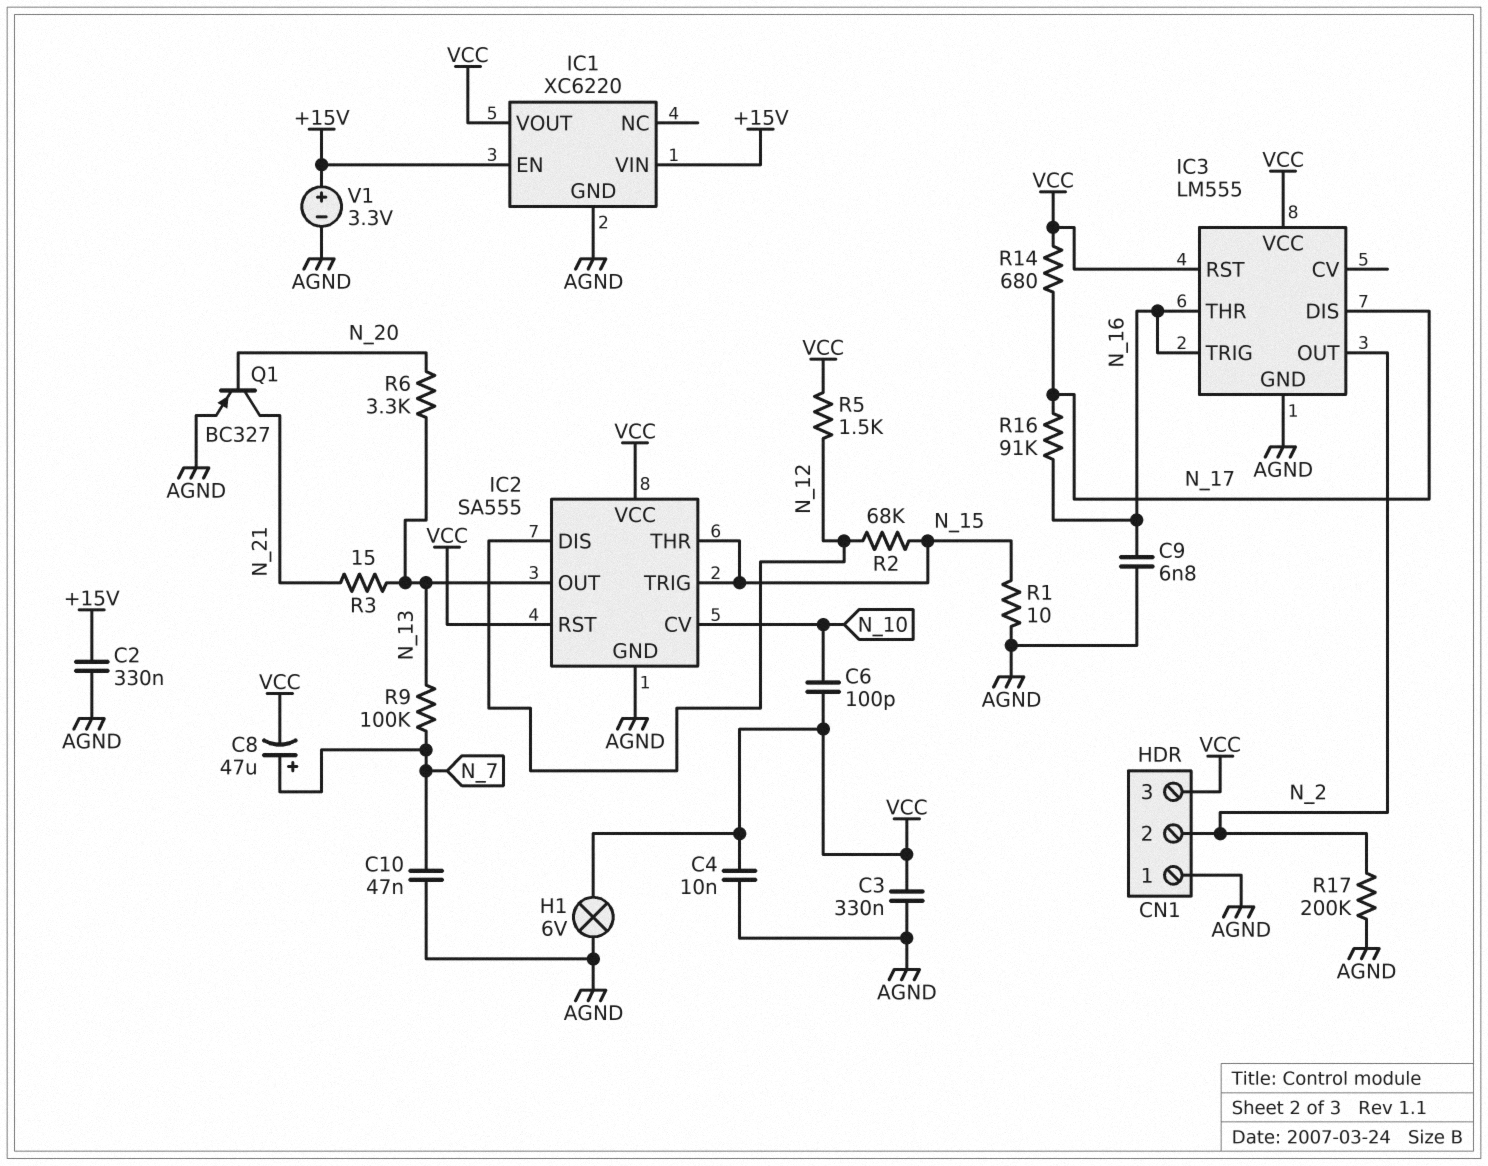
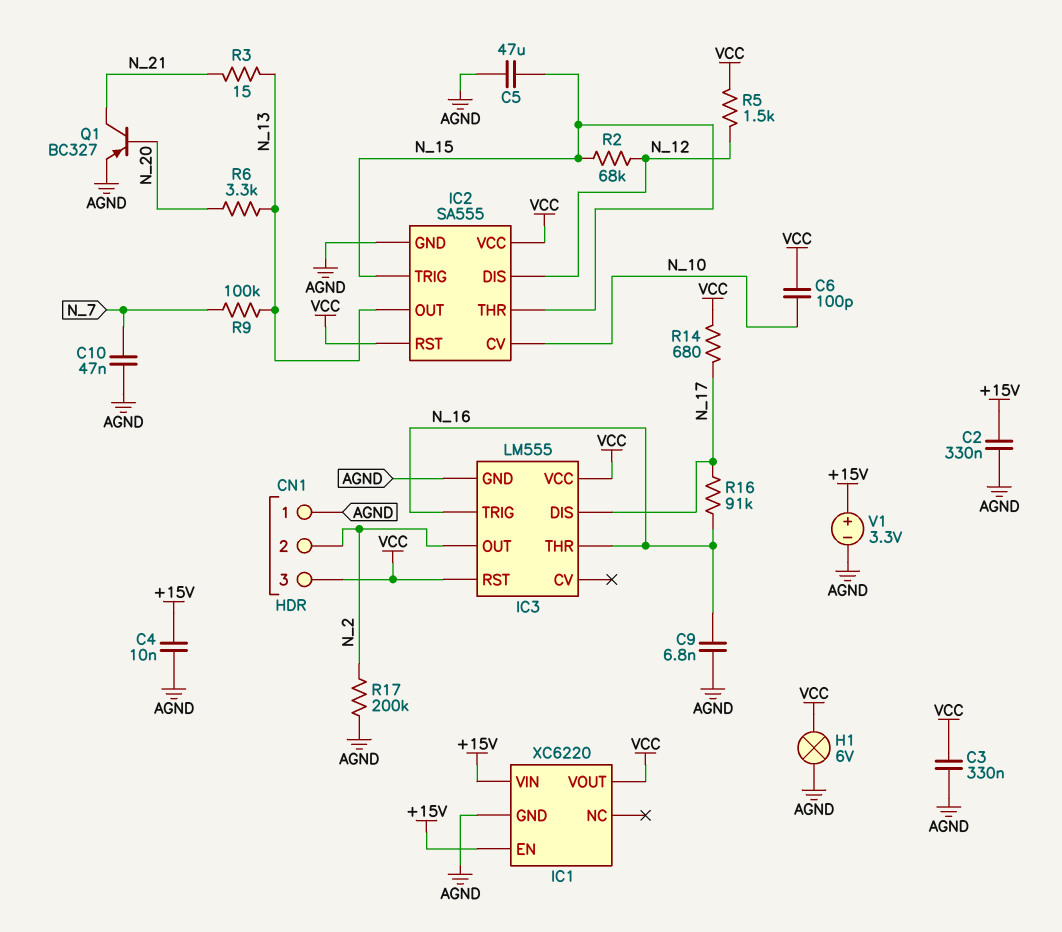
C4: 10nF (AGND, VCC) -> 10nF (+15V, AGND)
C5: none -> 47uF (AGND, N_15)
C8: 47uF (plus N_7, minus VCC) -> none
R1: 10 (AGND, N_15) -> none

